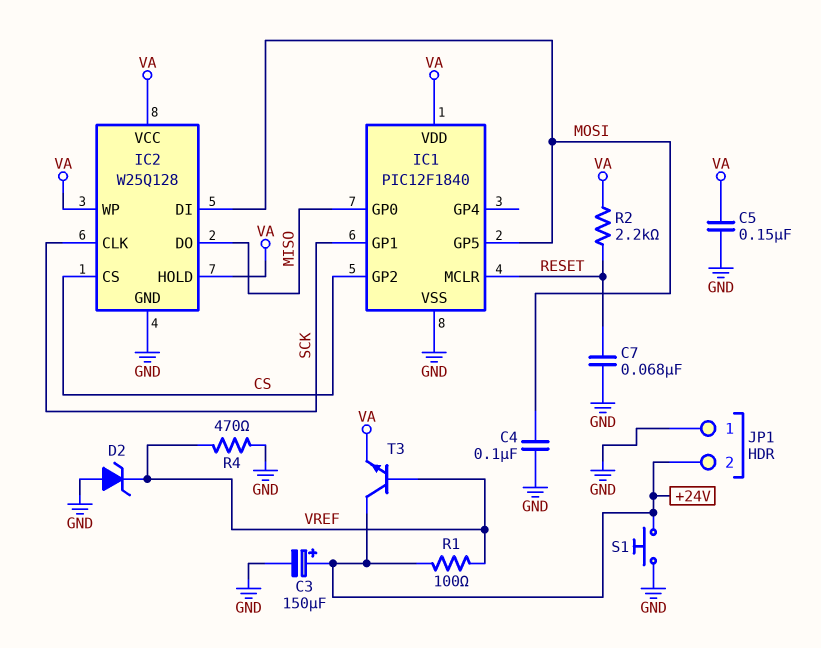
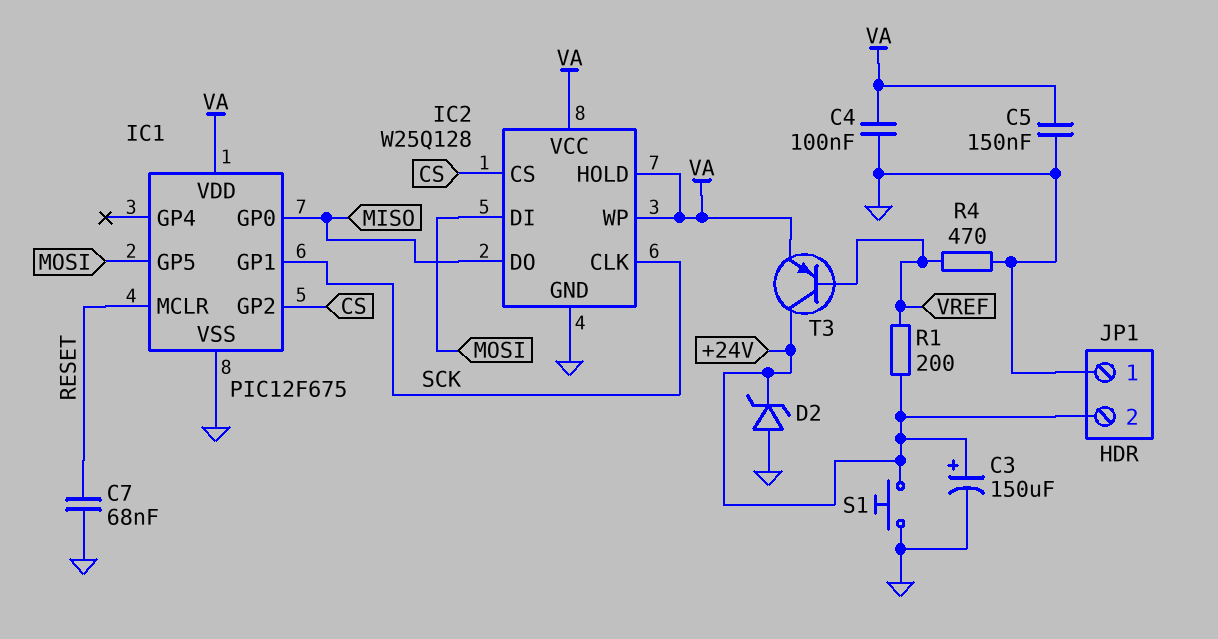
C4: 100nF (GND, MOSI) -> 100nF (GND, VA)
D2: zener (A GND, K VREF) -> zener (A GND, K +24V)
IC1: PIC12F1840 -> PIC12F675
R1: 100 (+24V, VREF) -> 200 (+24V, VREF)
R2: 2.2k (RESET, VA) -> none
T3: NPN (B VREF, C +24V, E VA) -> PNP (B VREF, C +24V, E VA)

